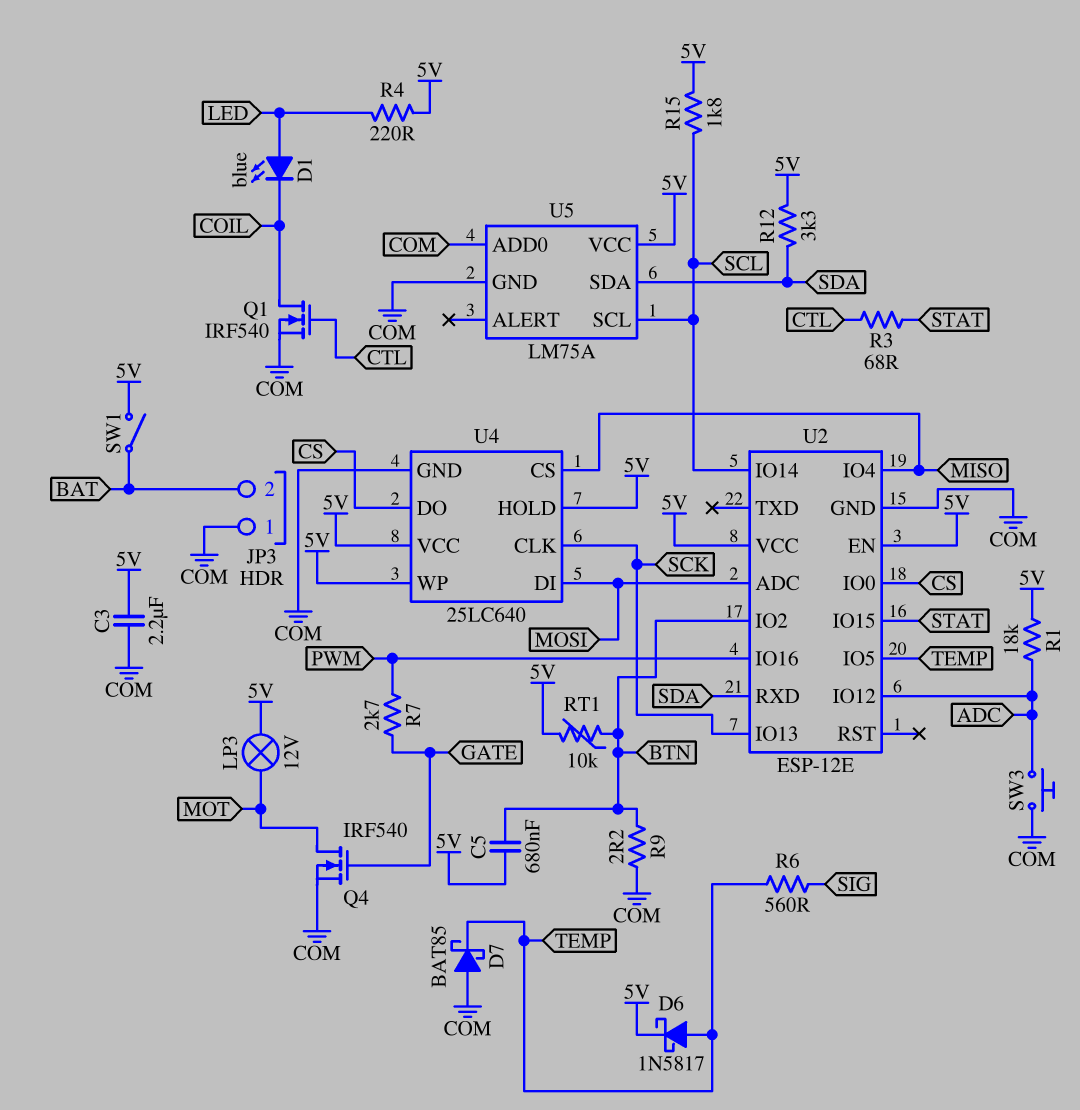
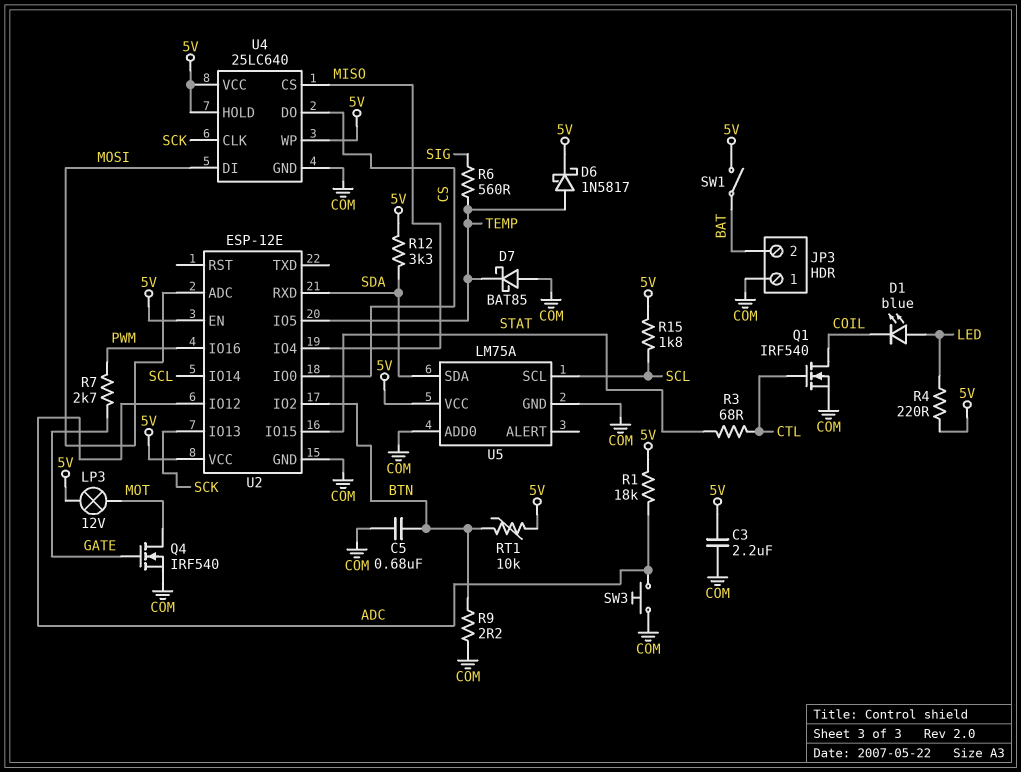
C5: 680nF (5V, BTN) -> 680nF (BTN, COM)

